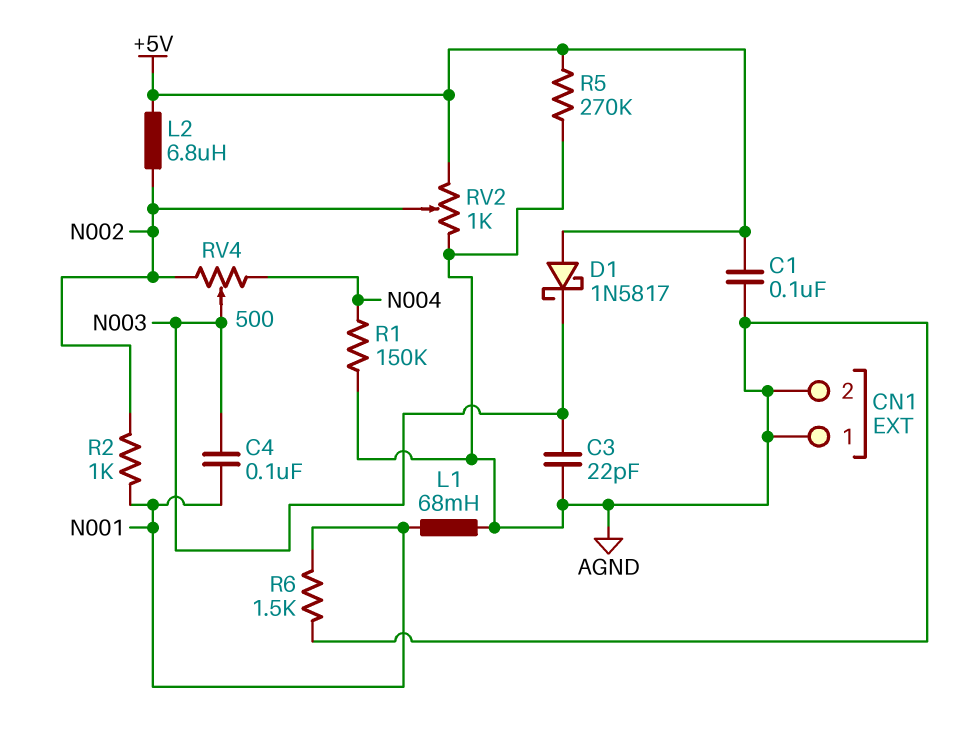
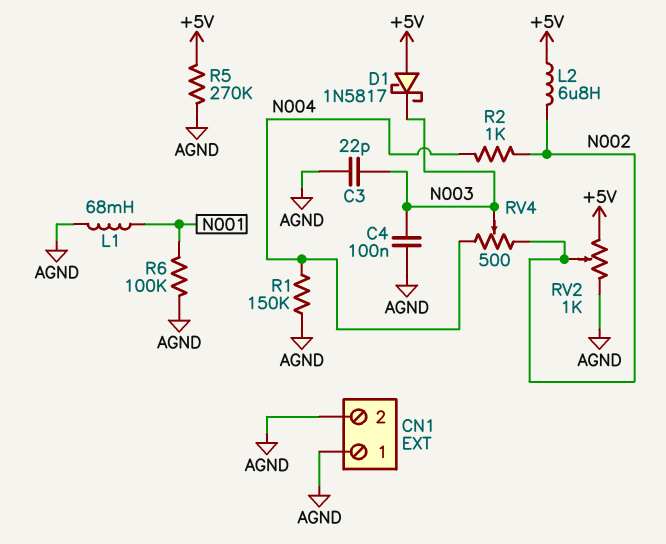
C1: 100nF (+5V, AGND) -> none
C4: 100nF (N001, N003) -> 100nF (AGND, N003)
R2: 1k (N001, N002) -> 1k (N002, N004)
R6: 1.5k (AGND, N001) -> 100k (AGND, N001)

